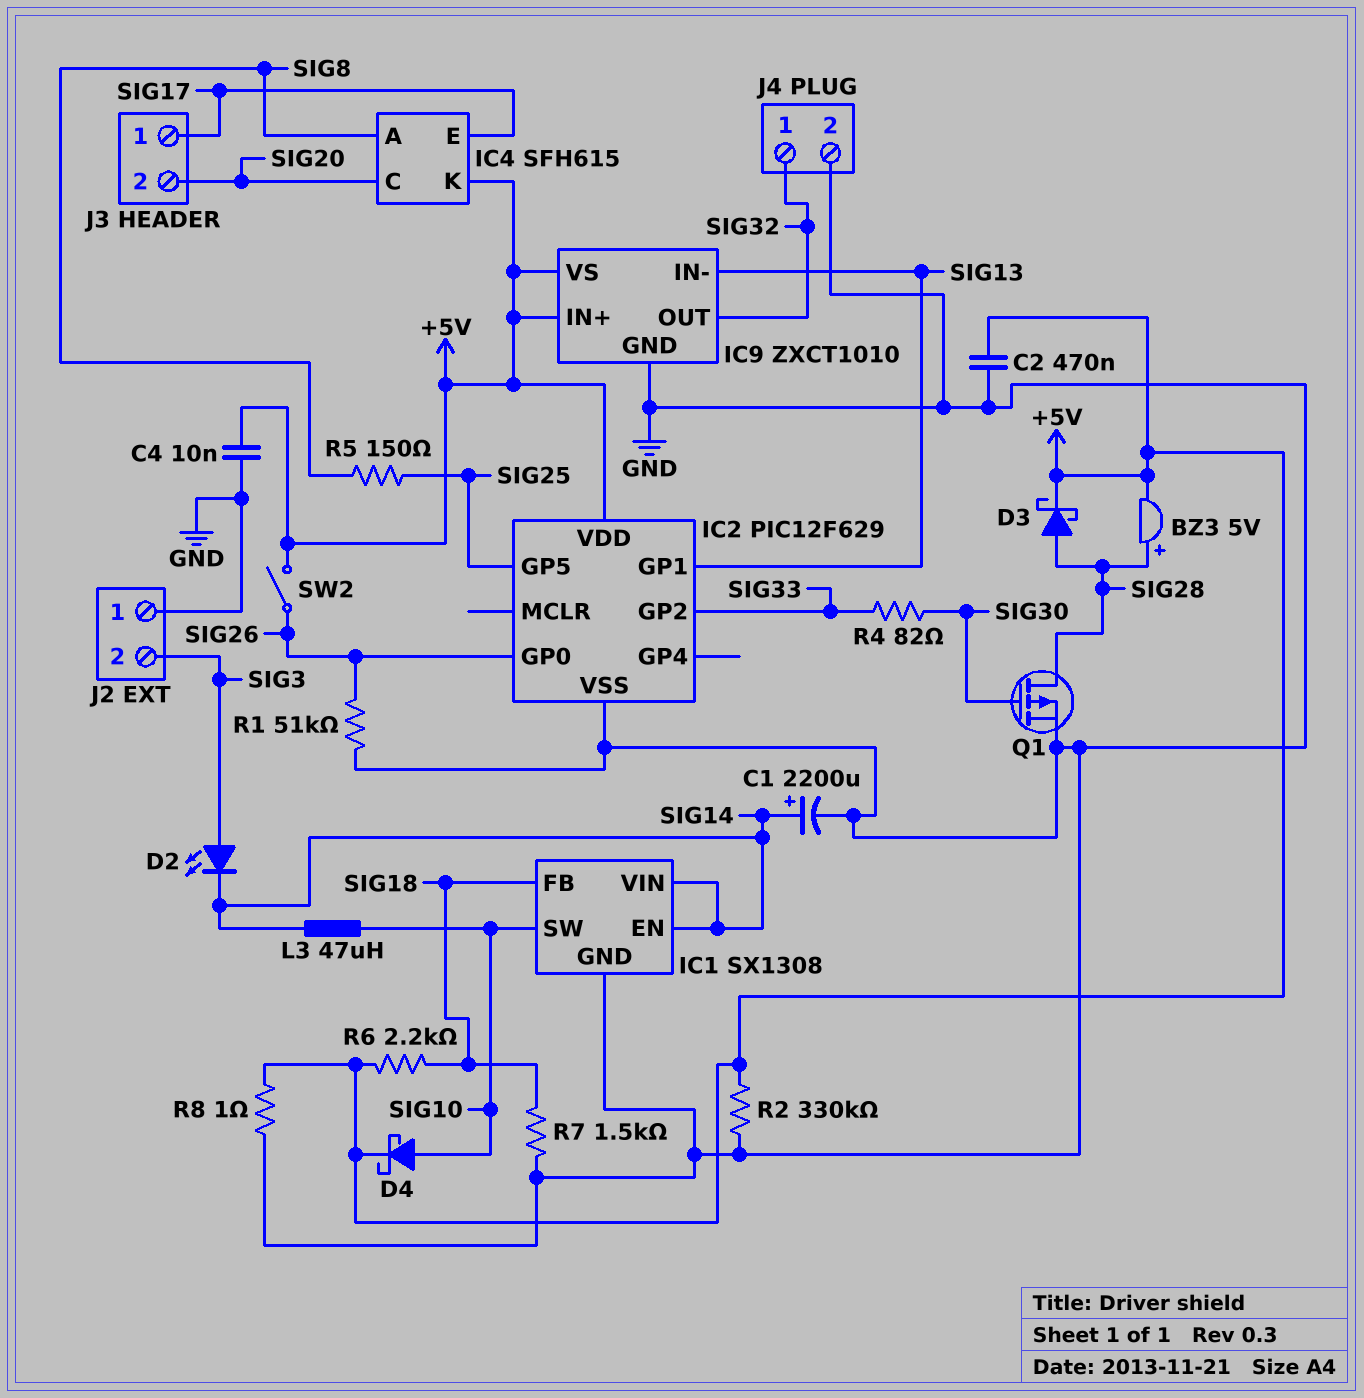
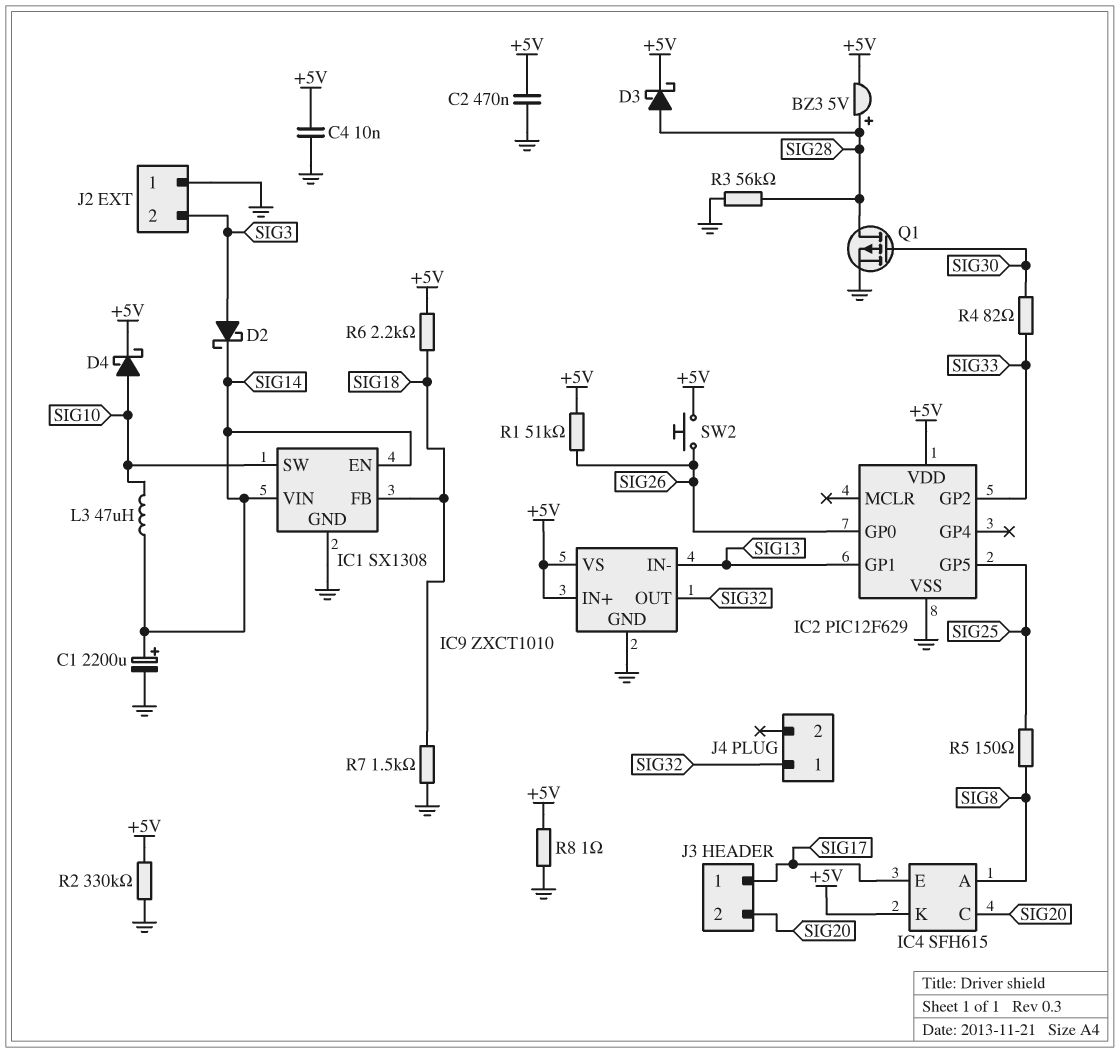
D2: LED (A SIG3, K SIG14) -> schottky (A SIG3, K SIG14)
J4 pin 2: GND -> none
R1: 51k (GND, SIG26) -> 51k (+5V, SIG26)
R3: none -> 56k (GND, SIG28)
SW2: switch (+5V, SIG26) -> button (+5V, SIG26)

